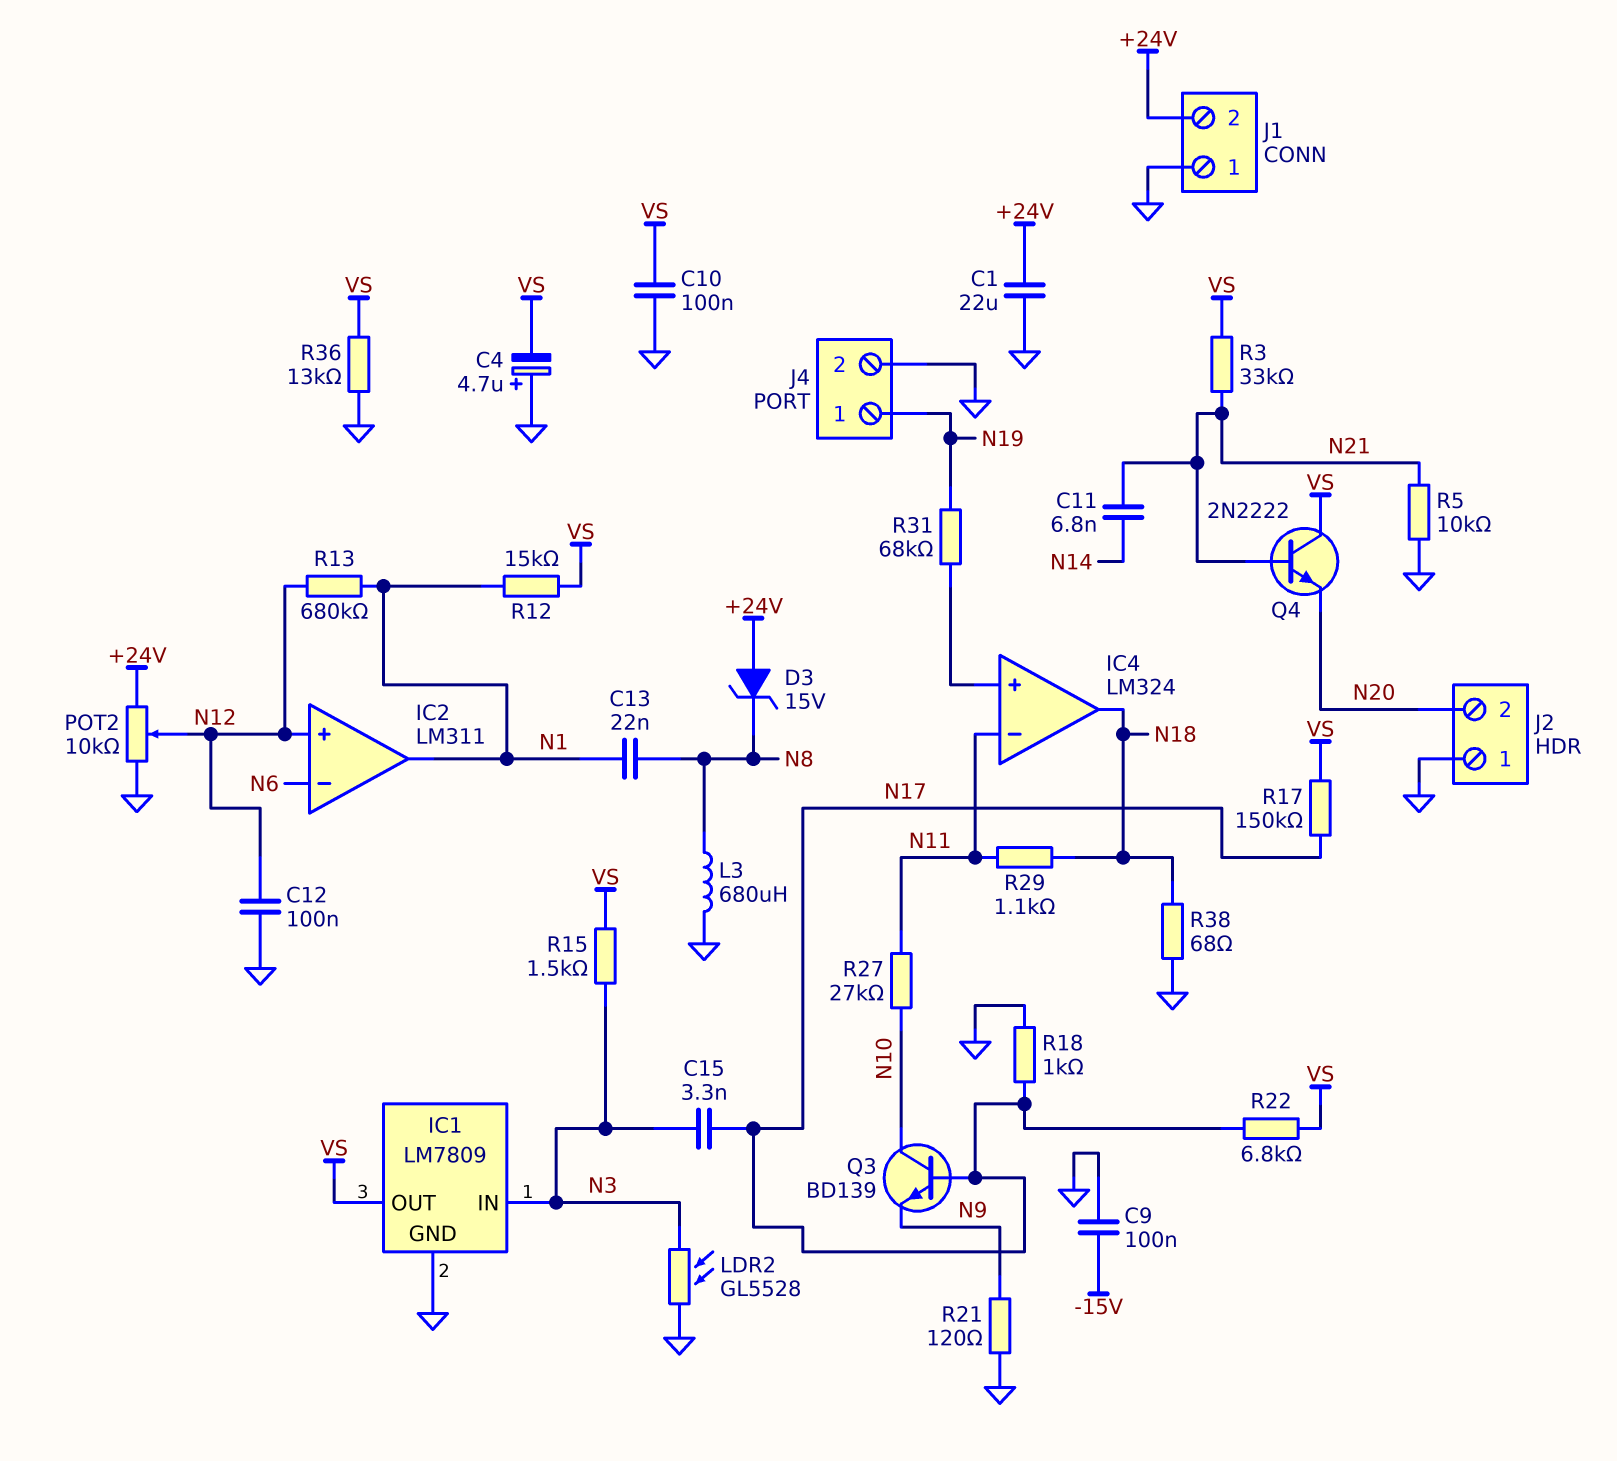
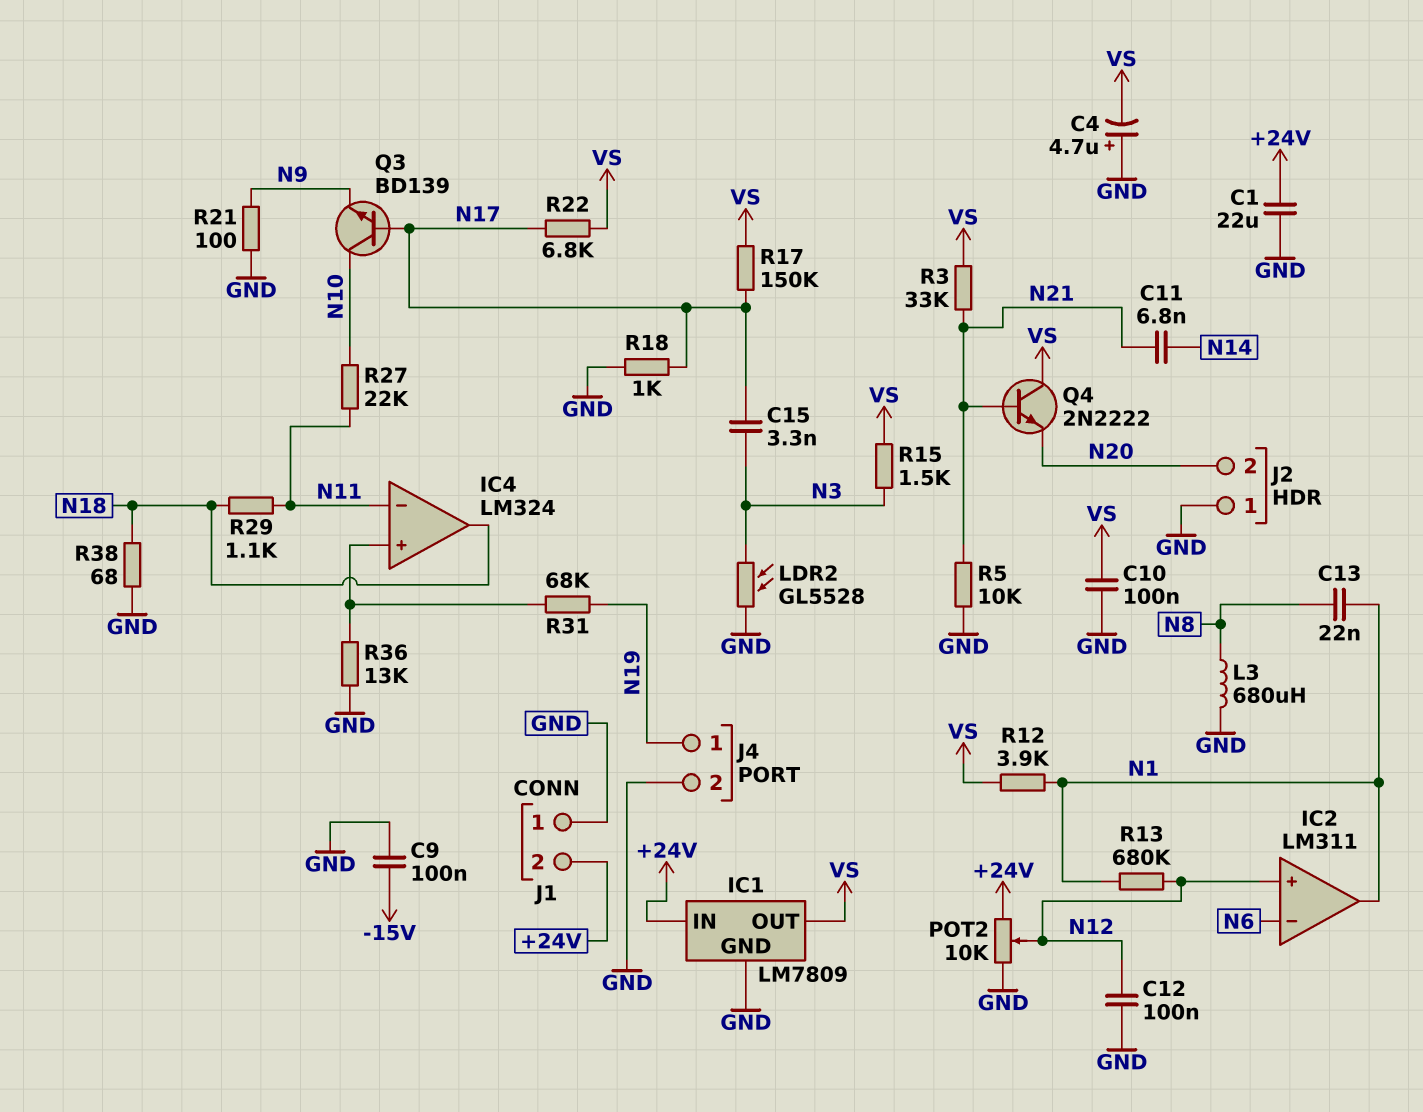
D3: zener 15V (A +24V, K N8) -> none
IC1 pin IN: N3 -> +24V
R12: 15k (N1, VS) -> 3.9k (N1, VS)
R21: 120 (GND, N9) -> 100 (GND, N9)
R27: 27k (N10, N11) -> 22k (N10, N11)
R36: 13k (GND, VS) -> 13k (GND, IC4/in+)

